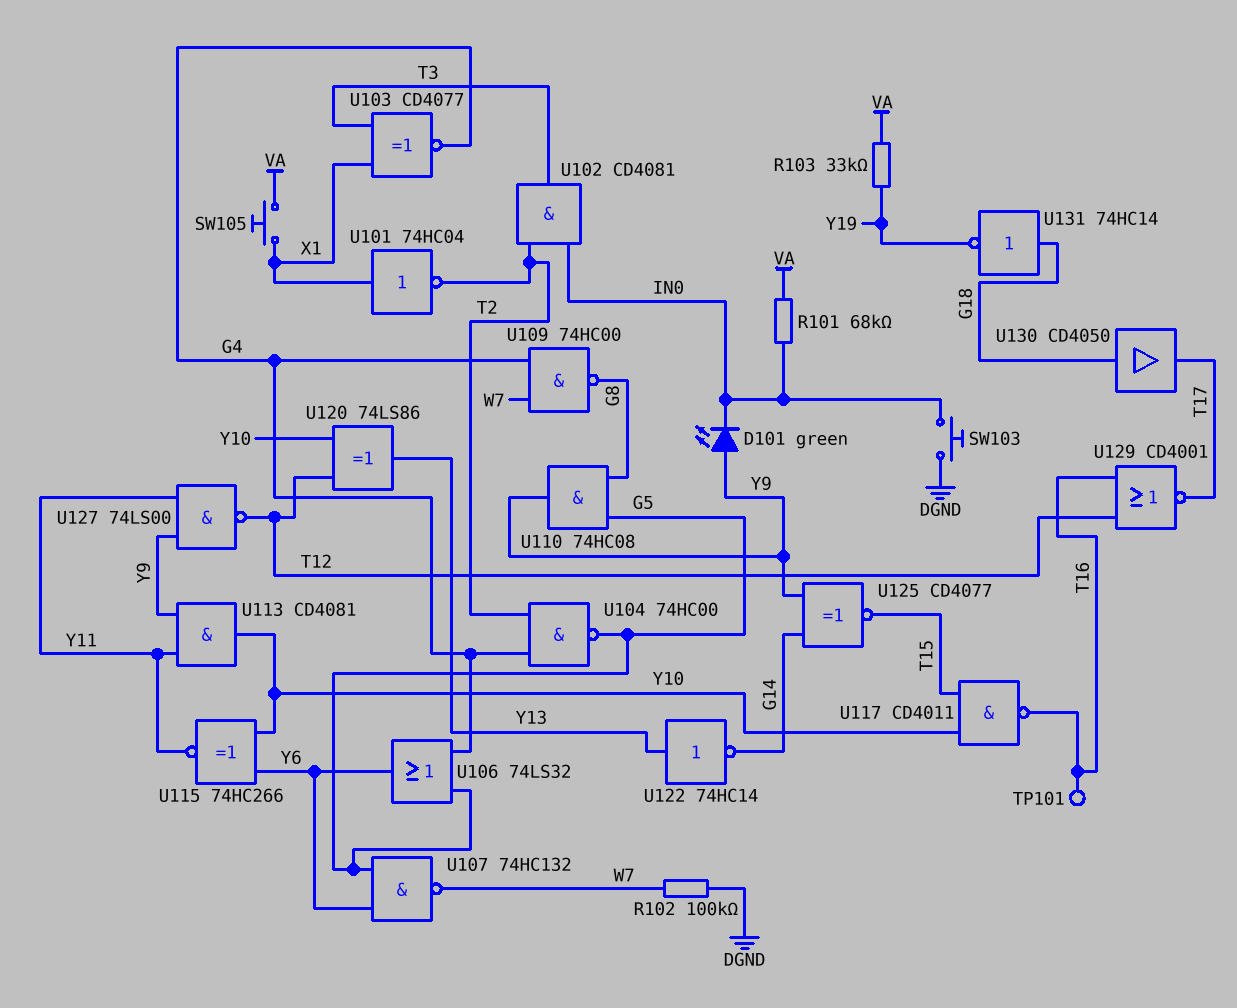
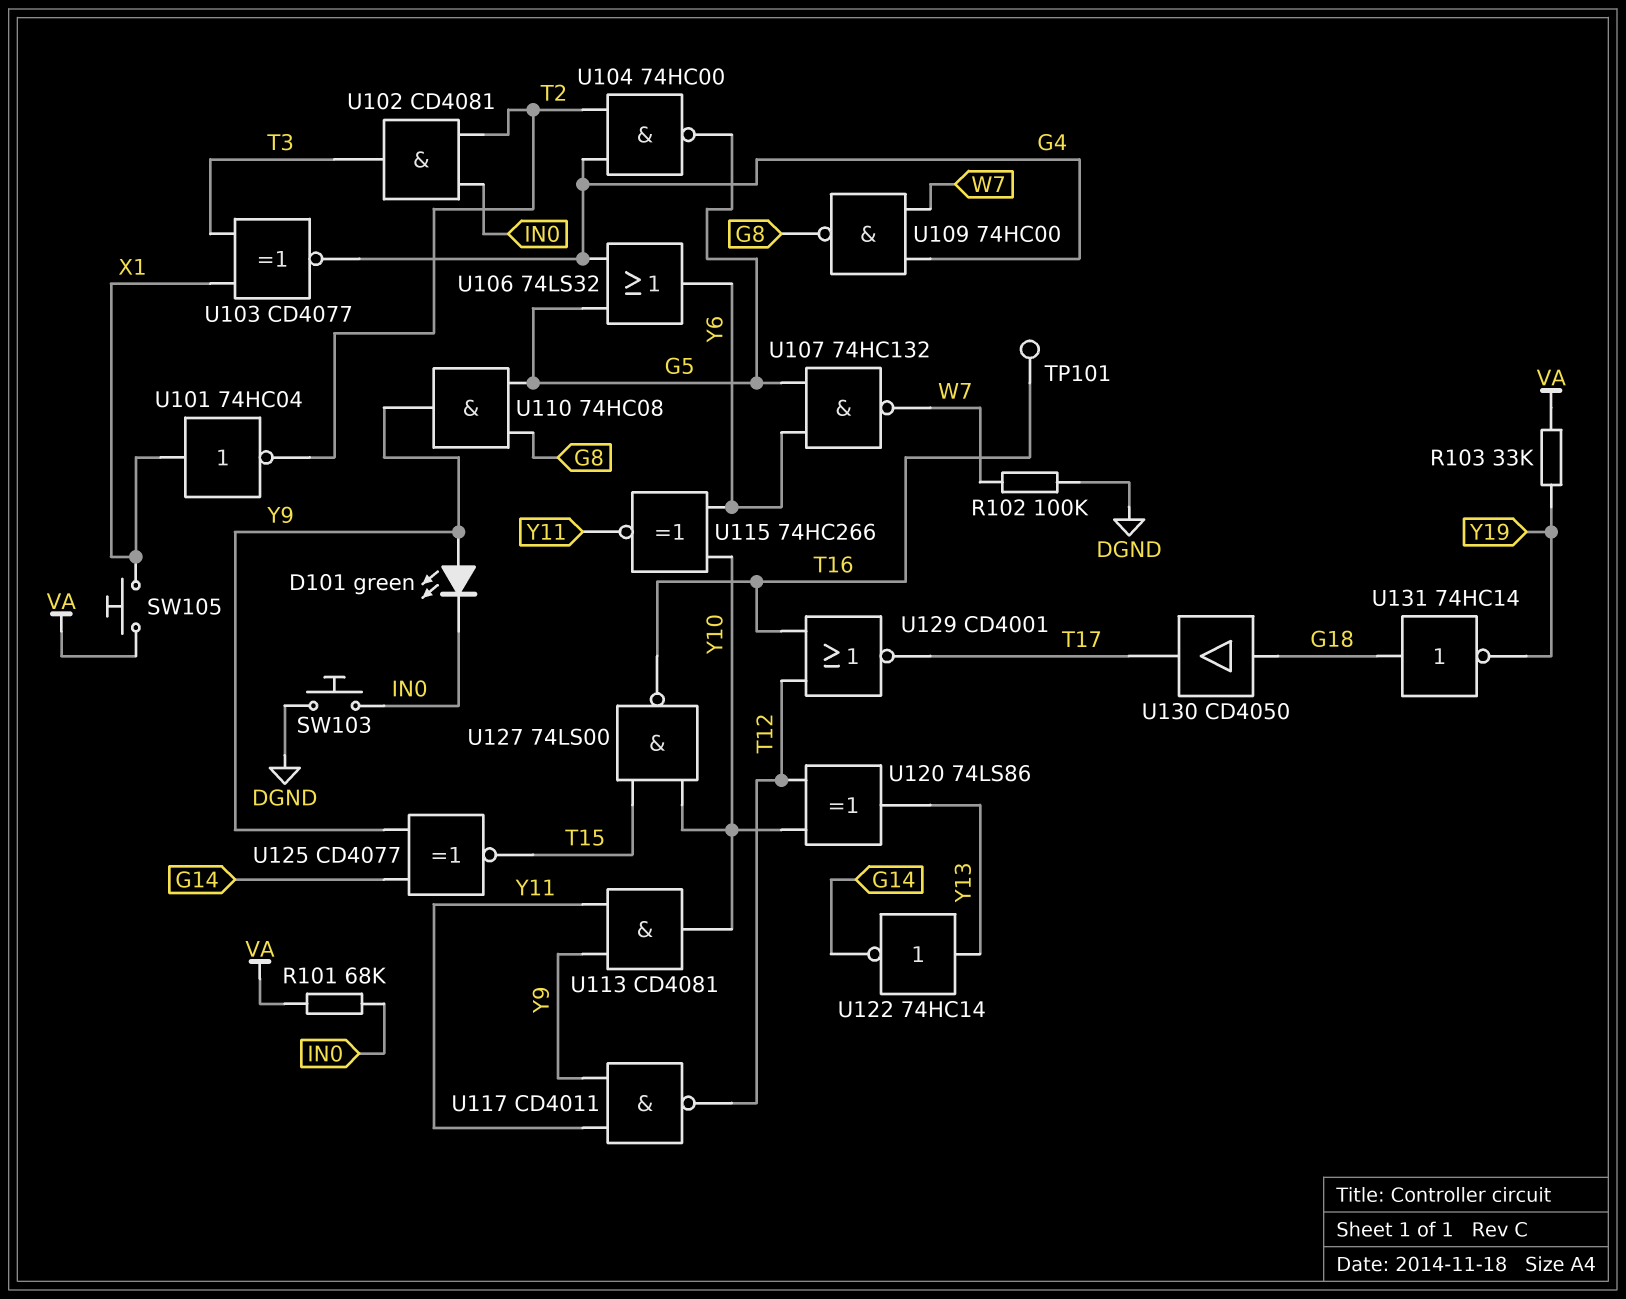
U117: NAND CD4011 (in T15, in Y10, out T16) -> NAND CD4011 (in Y9, in Y11, out T12)
U127: NAND 74LS00 (in Y9, in Y11, out T12) -> NAND 74LS00 (in T15, in Y10, out T16)

